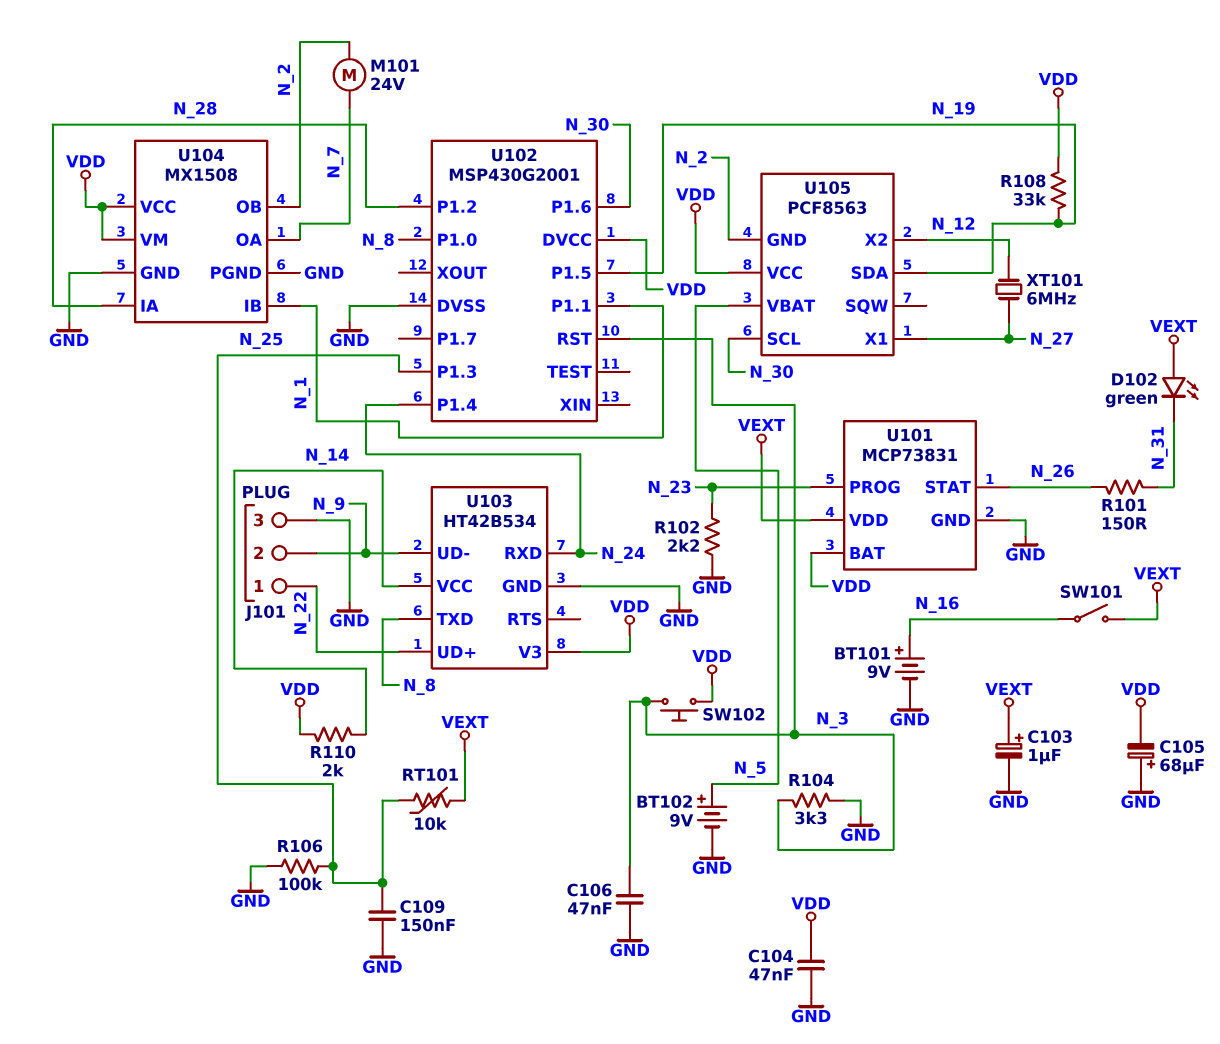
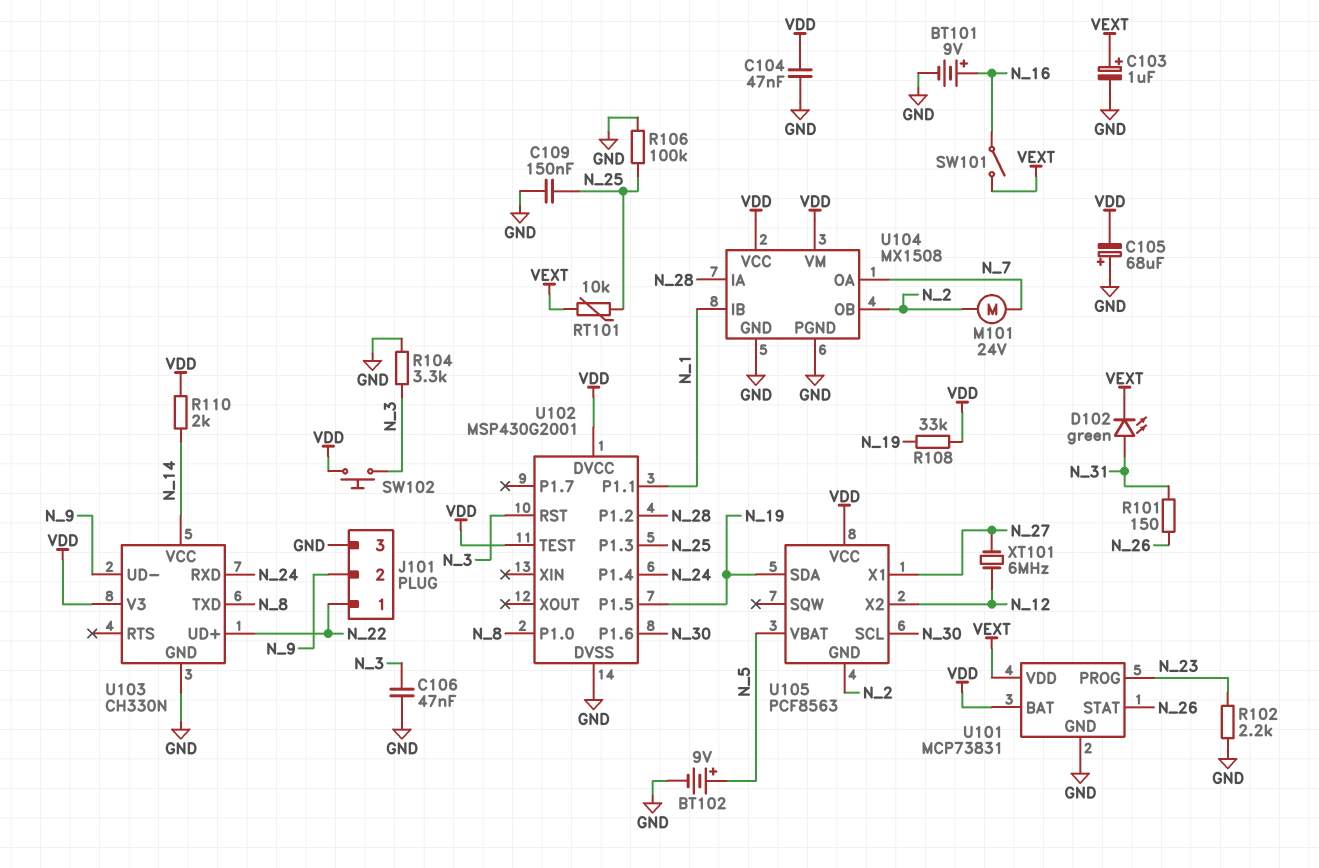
D102: LED green (A VEXT, K N_31) -> LED green (A N_31, K VEXT)
U102 pin TEST: none -> VDD
U103: HT42B534 -> CH330N

